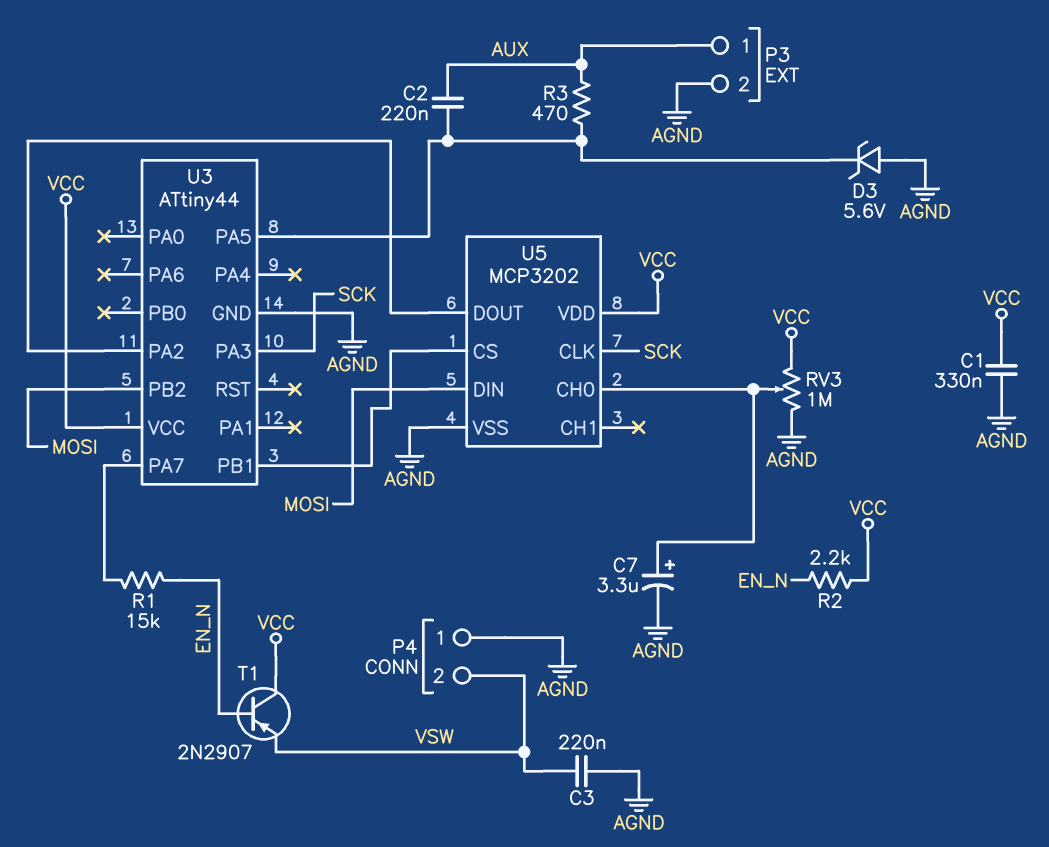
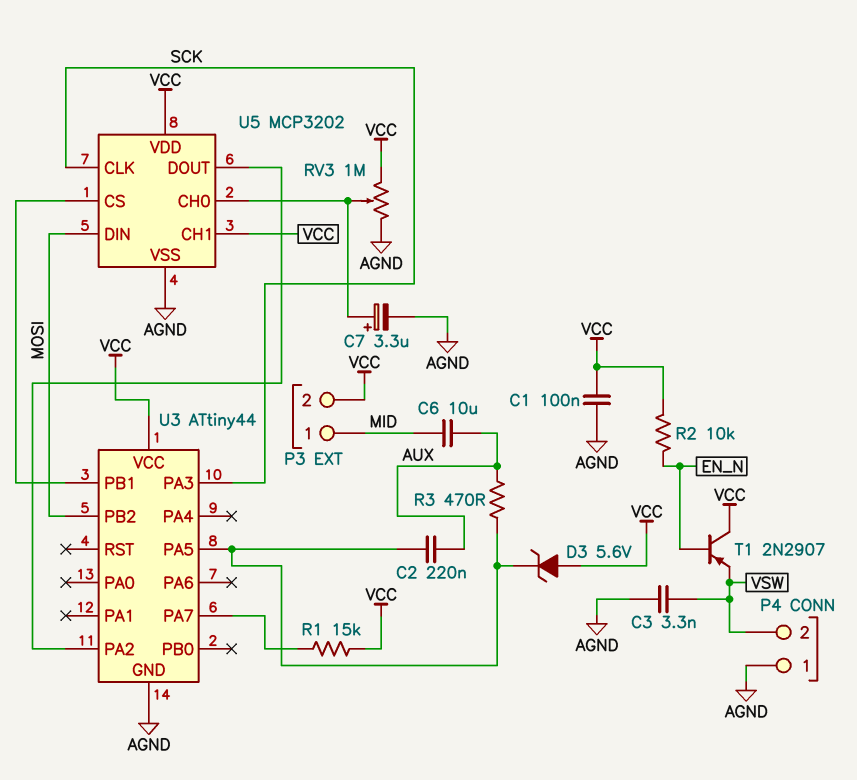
C1: 330nF (AGND, VCC) -> 100nF (AGND, VCC)
C3: 220nF (AGND, VSW) -> 3.3nF (AGND, VSW)
C6: none -> 10uF (AUX, MID)
D3: zener 5.6V (A AGND, K U3/PA5) -> zener 5.6V (A VCC, K U3/PA5)
P3 pin 1: AUX -> MID
P3 pin 2: AGND -> VCC
R1: 15k (EN_N, U3/PA7) -> 15k (U3/PA7, VCC)
R2: 2.2k (EN_N, VCC) -> 10k (EN_N, VCC)
U5 pin CH1: none -> VCC

